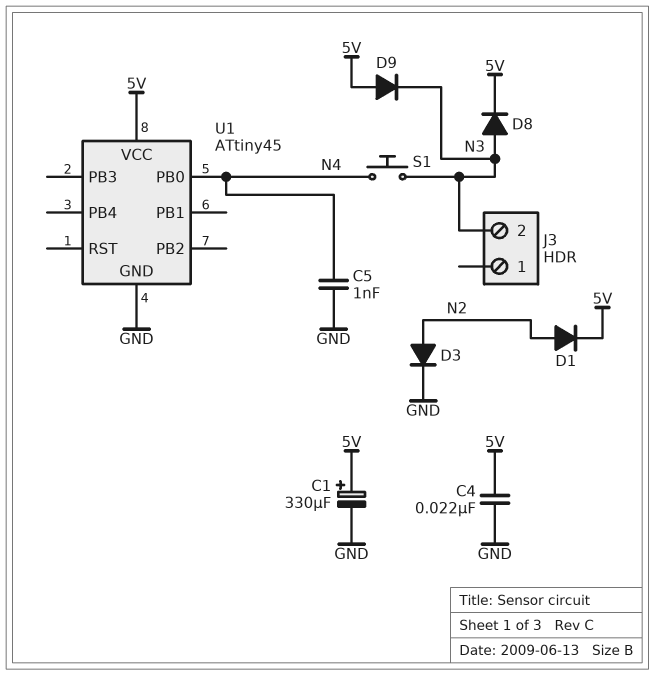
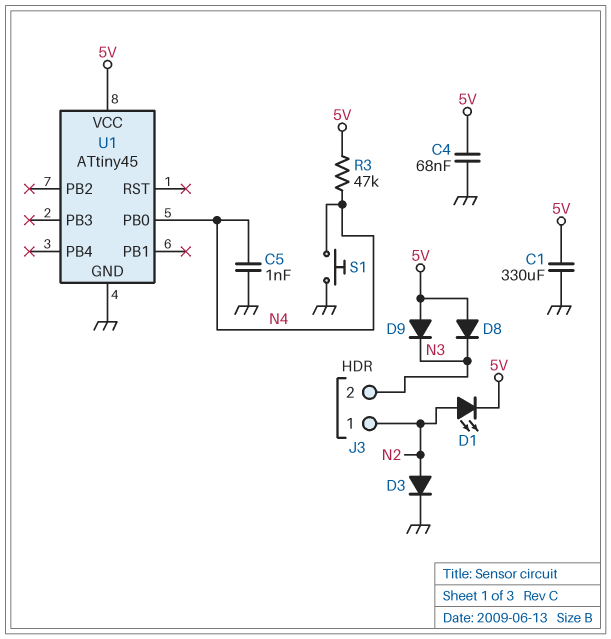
C1: 330uF (plus 5V, minus GND) -> 330uF (5V, GND)
C4: 22nF (5V, GND) -> 68nF (5V, GND)
D1: diode (A N2, K 5V) -> LED (A N2, K 5V)
D8: diode (A N3, K 5V) -> diode (A 5V, K N3)
J3 pin 1: none -> N2
R3: none -> 47k (5V, N4)
S1: button (N3, N4) -> button (GND, N4)

